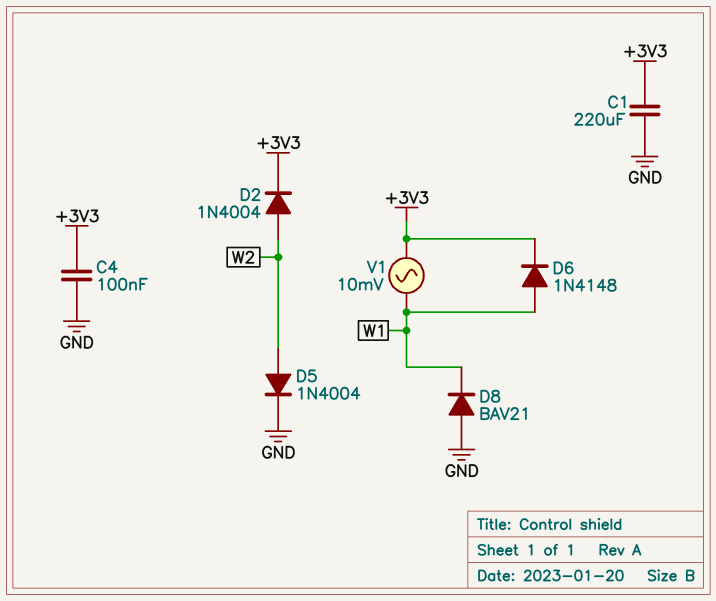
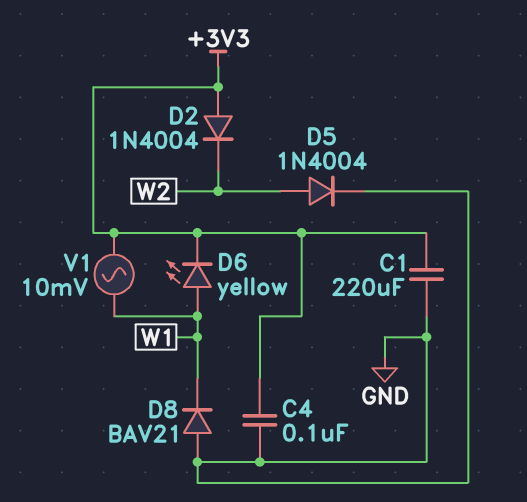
D2: diode 1N4004 (A W2, K +3V3) -> diode 1N4004 (A +3V3, K W2)
D6: diode 1N4148 (A W1, K +3V3) -> LED yellow (A W1, K +3V3)

